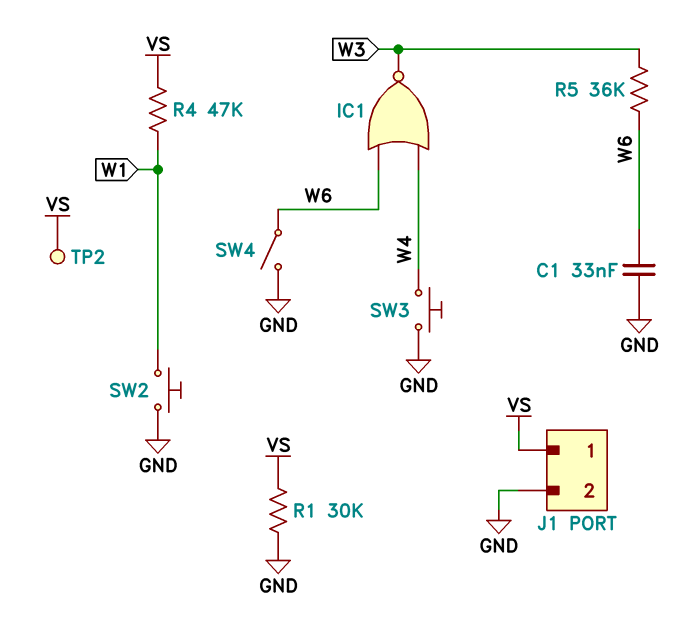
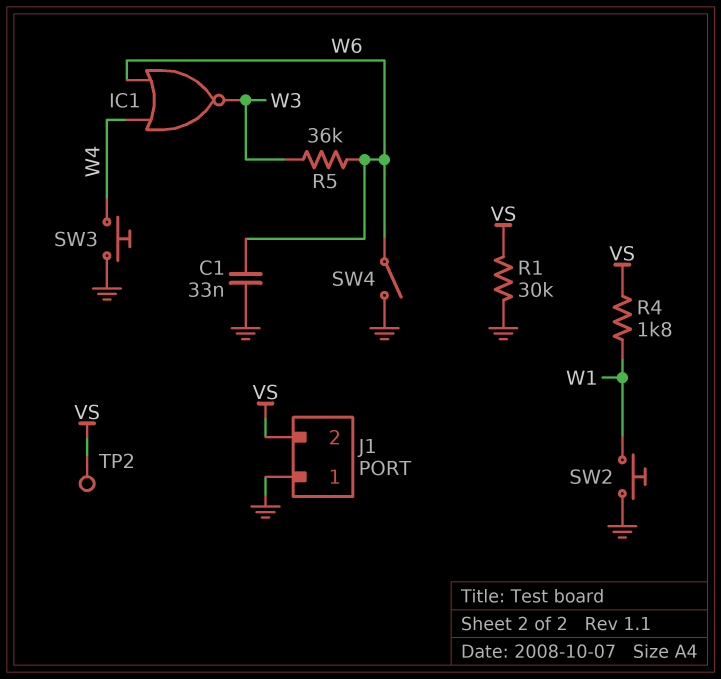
J1 pin 1: VS -> GND
J1 pin 2: GND -> VS
R4: 47k (VS, W1) -> 1.8k (VS, W1)

